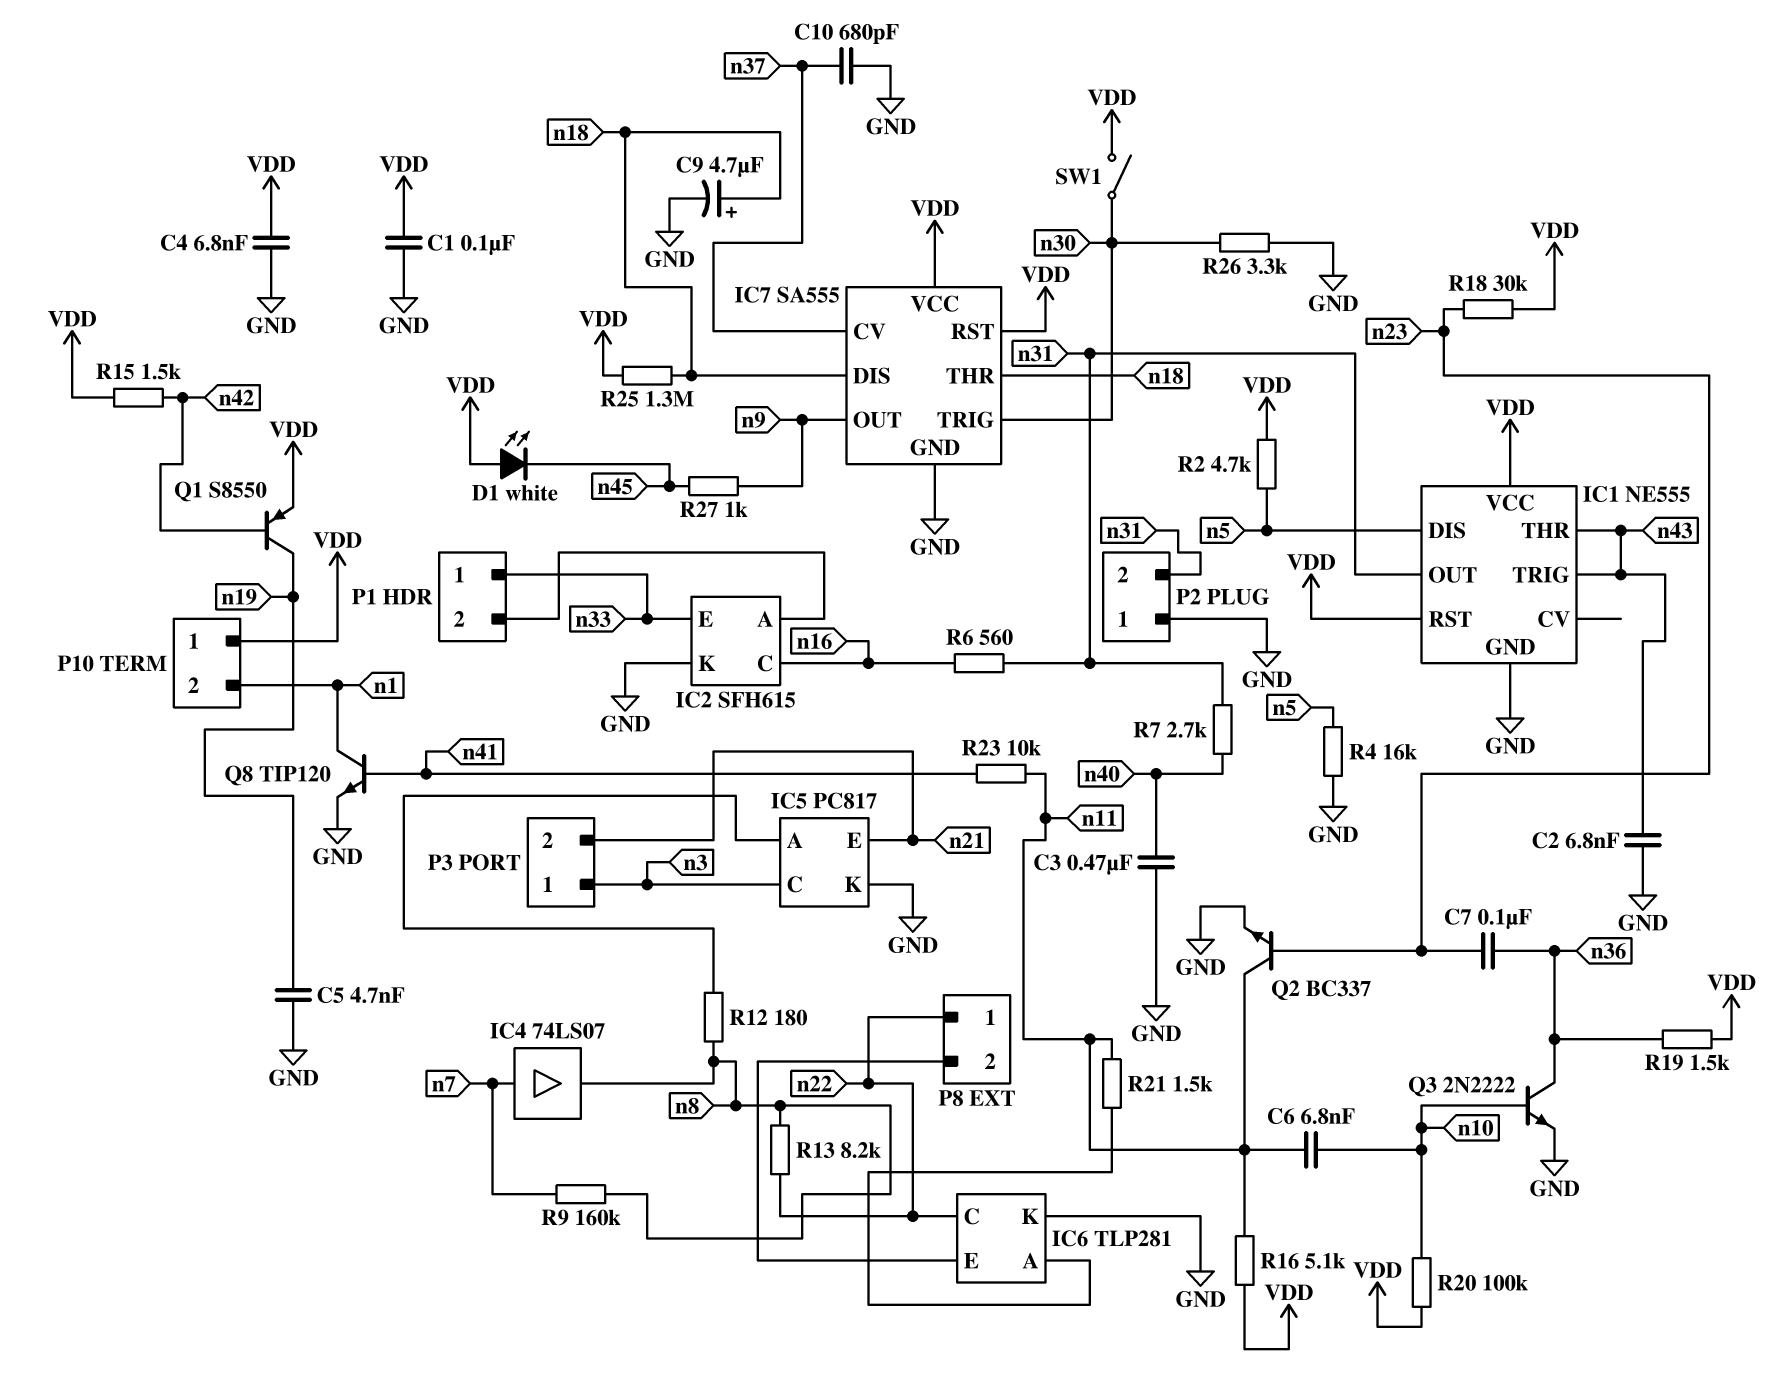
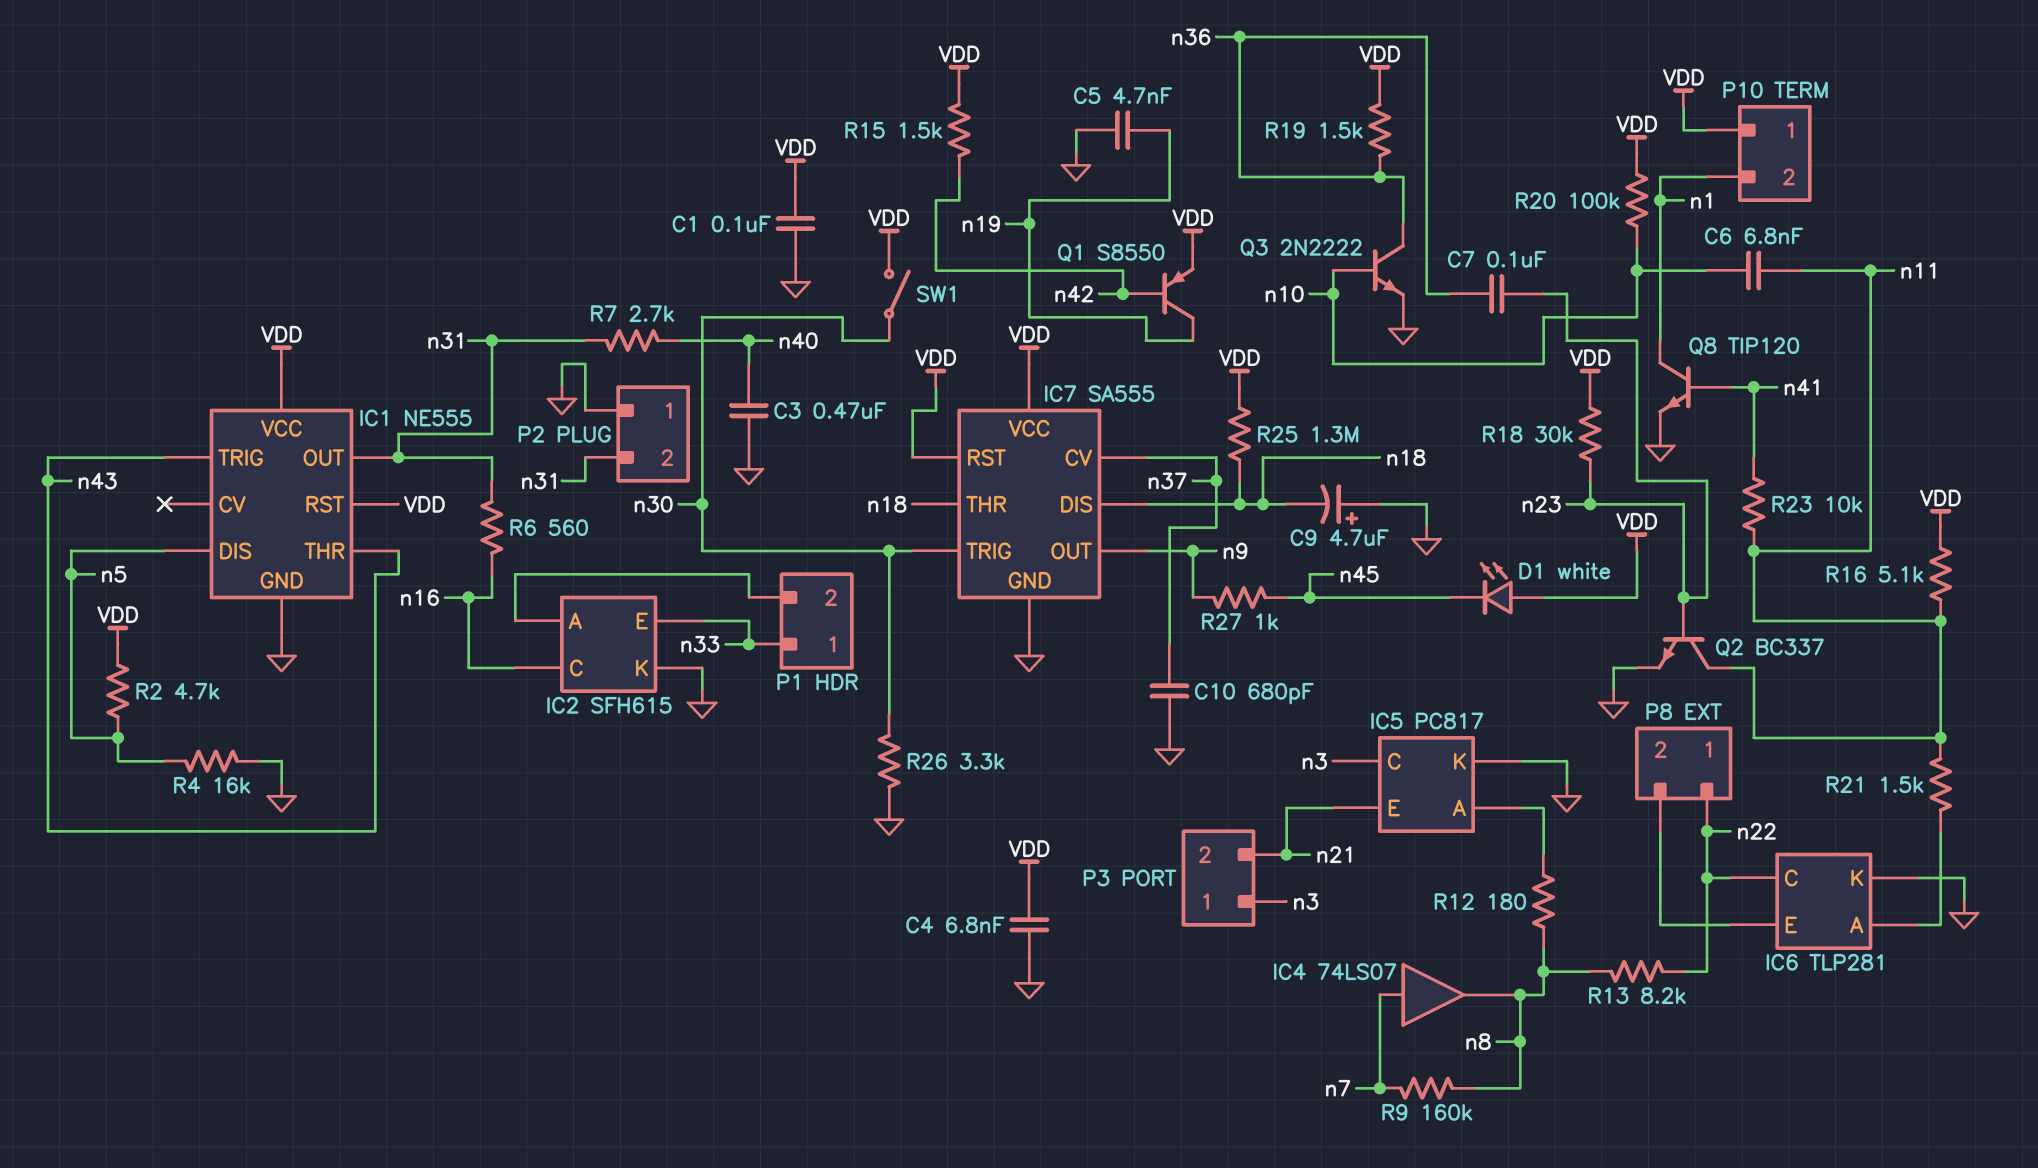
C2: 6.8nF (GND, n43) -> none
C9: 4.7uF (plus n18, minus GND) -> 4.7uF (plus GND, minus n18)

